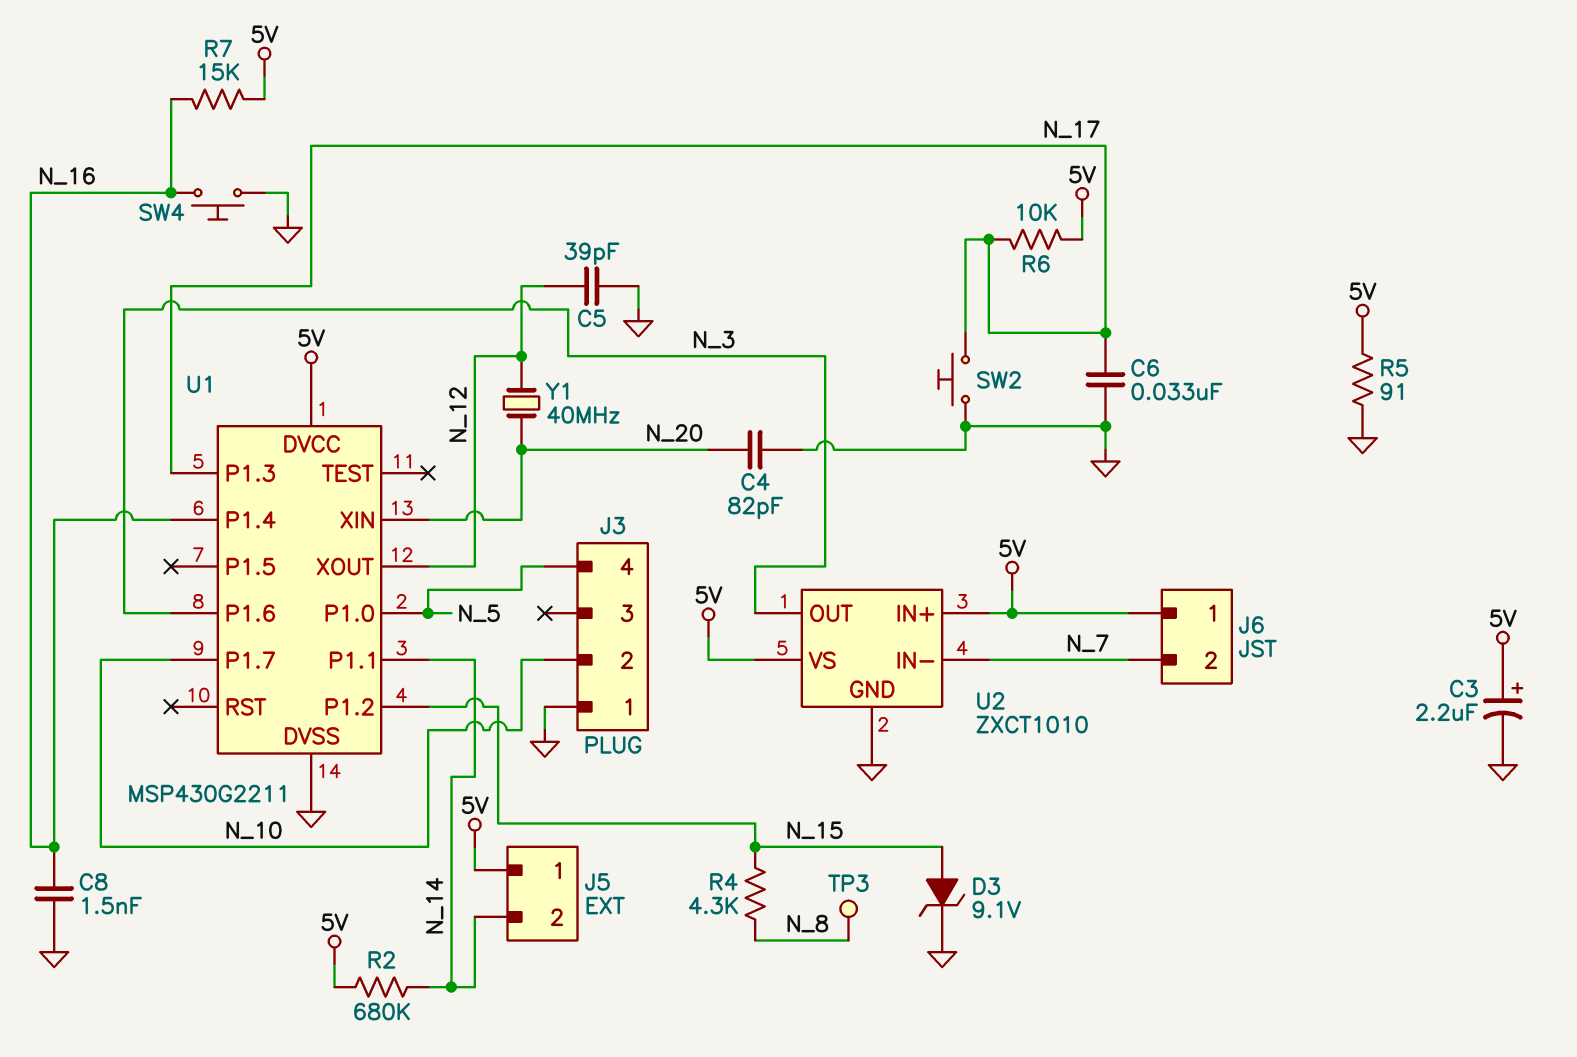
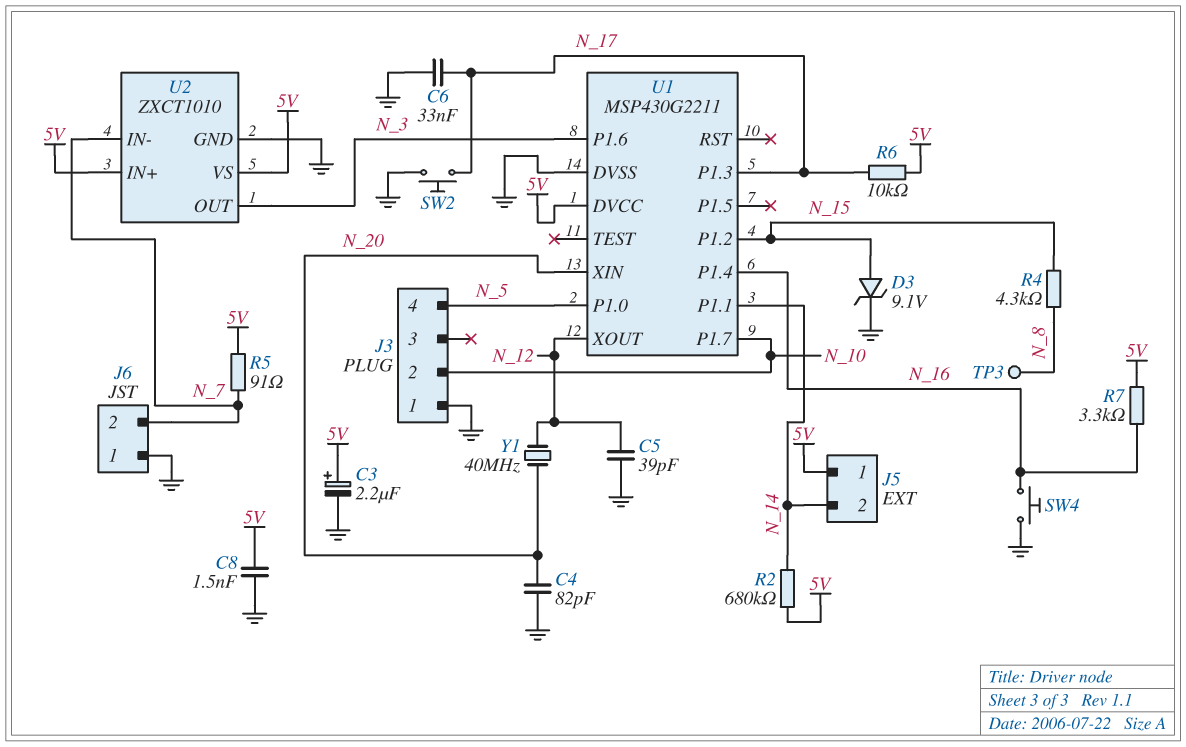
C8: 1.5nF (GND, N_16) -> 1.5nF (5V, GND)
J6 pin 1: 5V -> GND
R5: 91 (5V, GND) -> 91 (5V, N_7)
R7: 15k (5V, N_16) -> 3.3k (5V, N_16)

